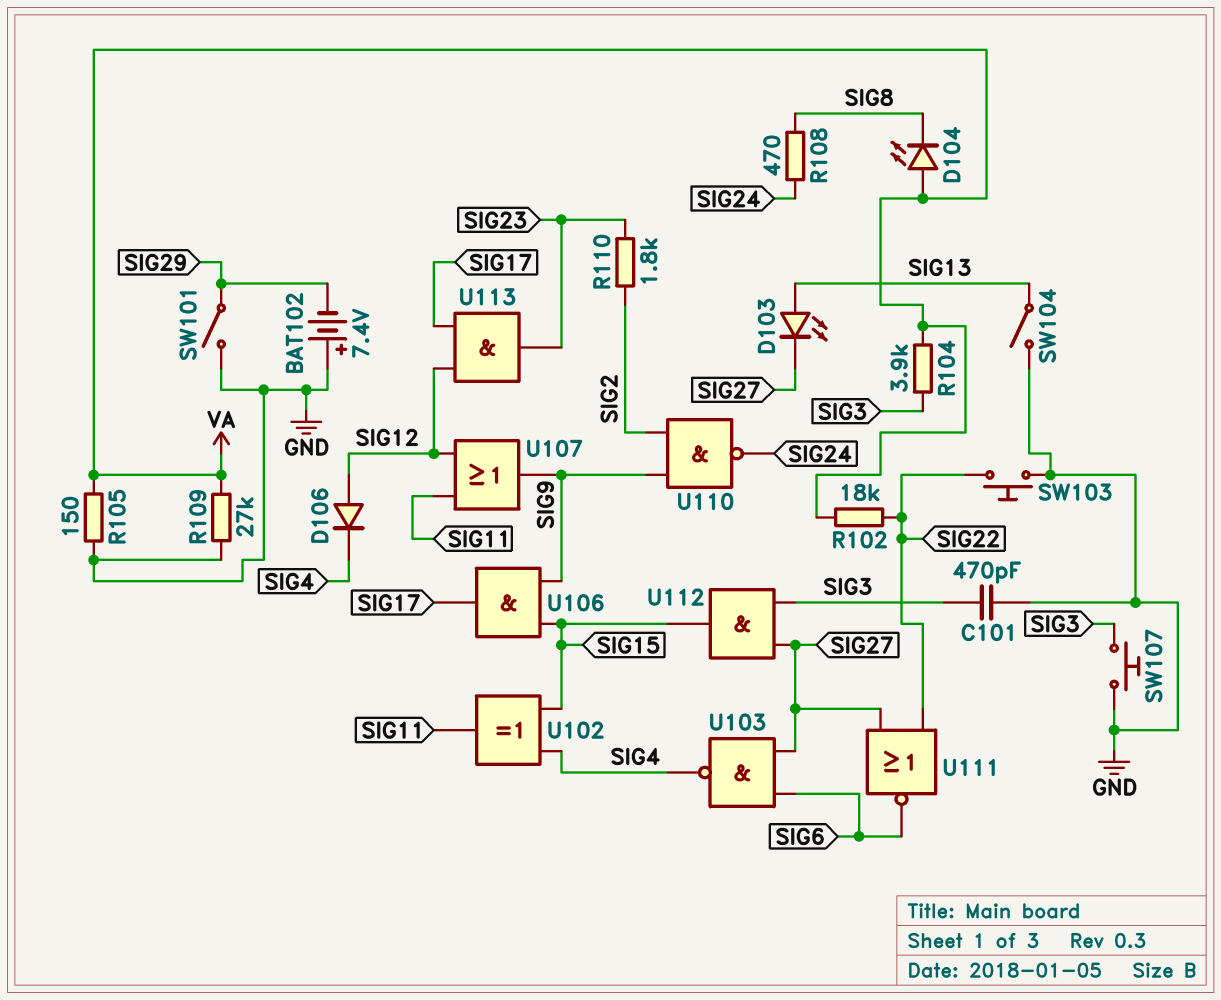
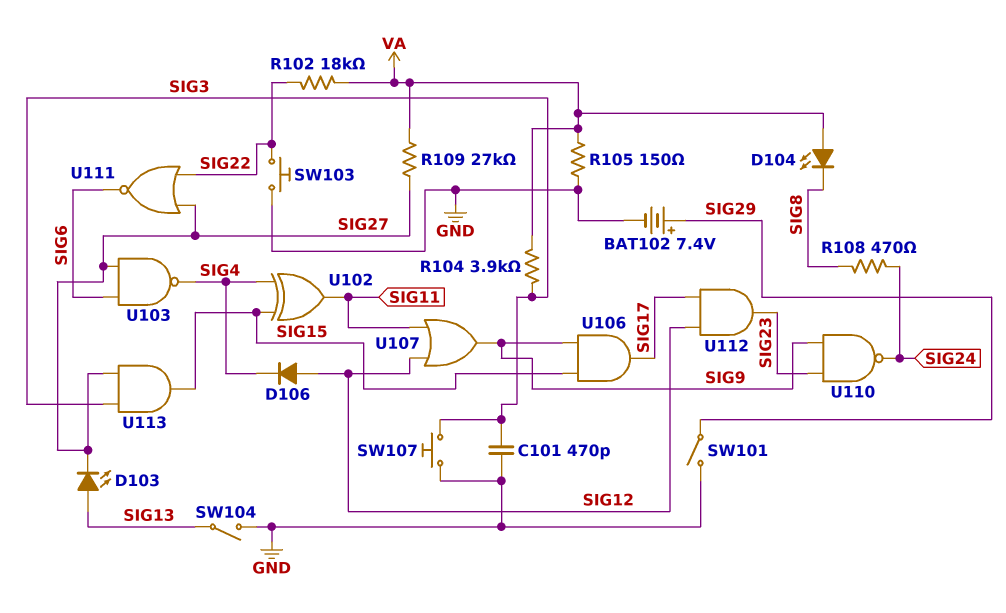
BAT102: 7.4V (plus GND, minus SIG29) -> 7.4V (plus SIG29, minus GND)
R109: 27k (GND, VA) -> 27k (SIG27, VA)
R110: 1.8k (SIG2, SIG23) -> none
U110: NAND (in SIG2, in SIG9, out SIG24) -> NAND (in SIG9, in SIG23, out SIG24)
U112: AND (in SIG3, in SIG27, out SIG15) -> AND (in SIG12, in SIG17, out SIG23)
U113: AND (in SIG12, in SIG17, out SIG23) -> AND (in SIG3, in SIG27, out SIG15)

